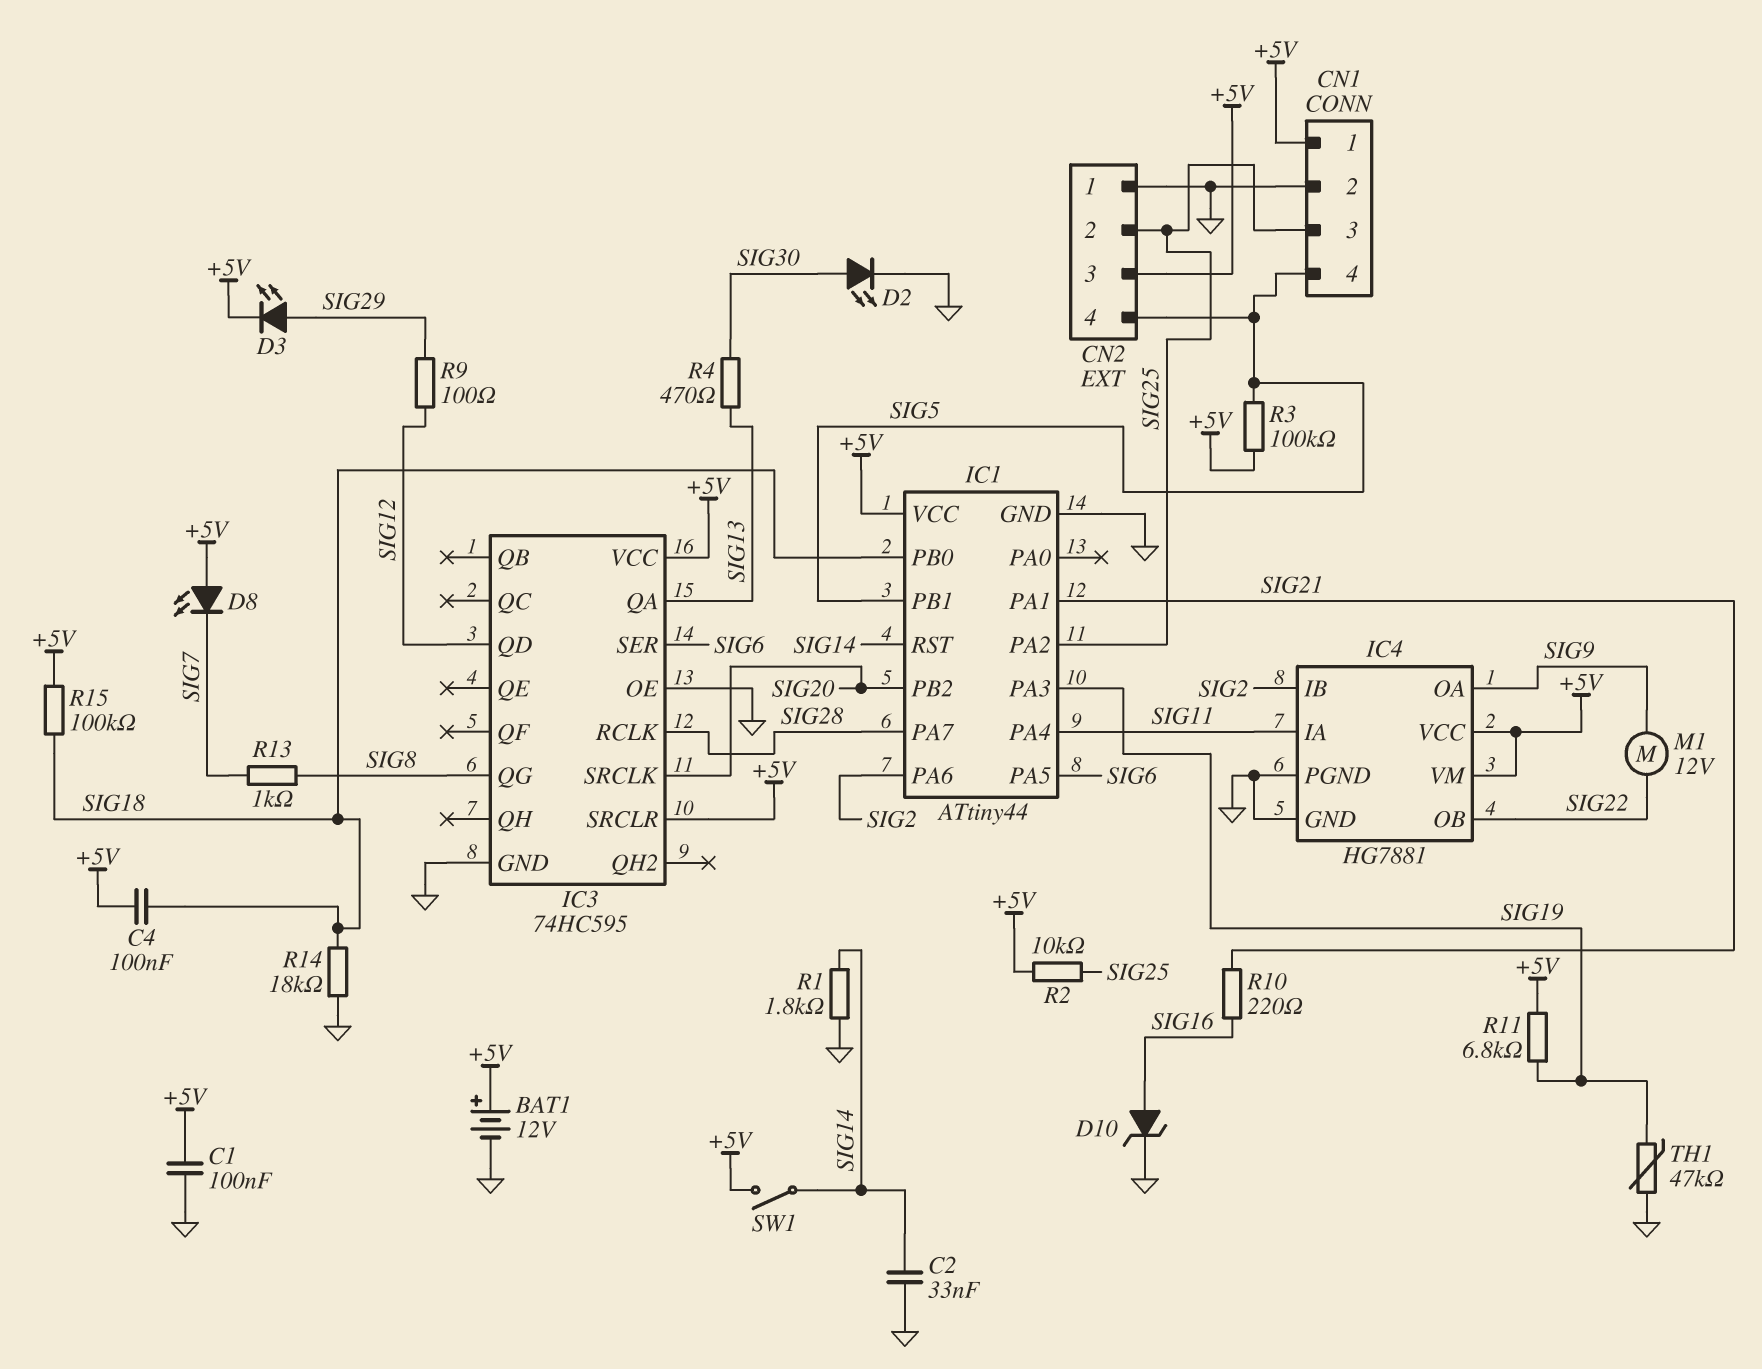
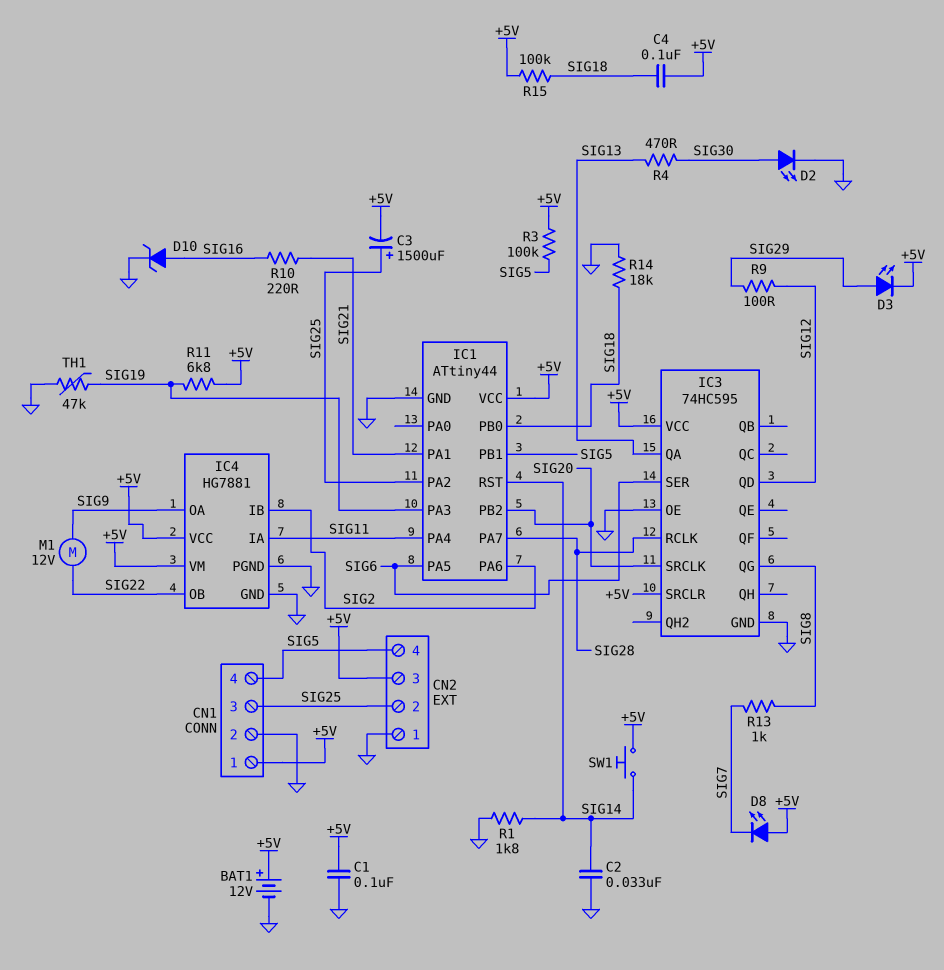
C3: none -> 1500uF (plus SIG25, minus +5V)
R2: 10k (+5V, SIG25) -> none
SW1: switch (+5V, SIG14) -> button (+5V, SIG14)

